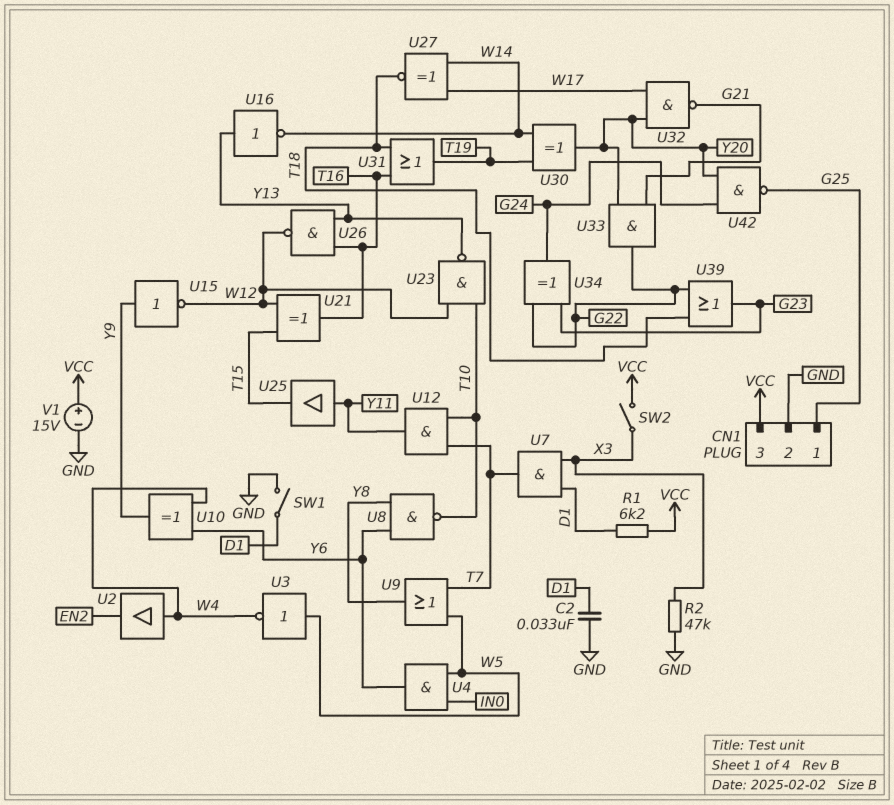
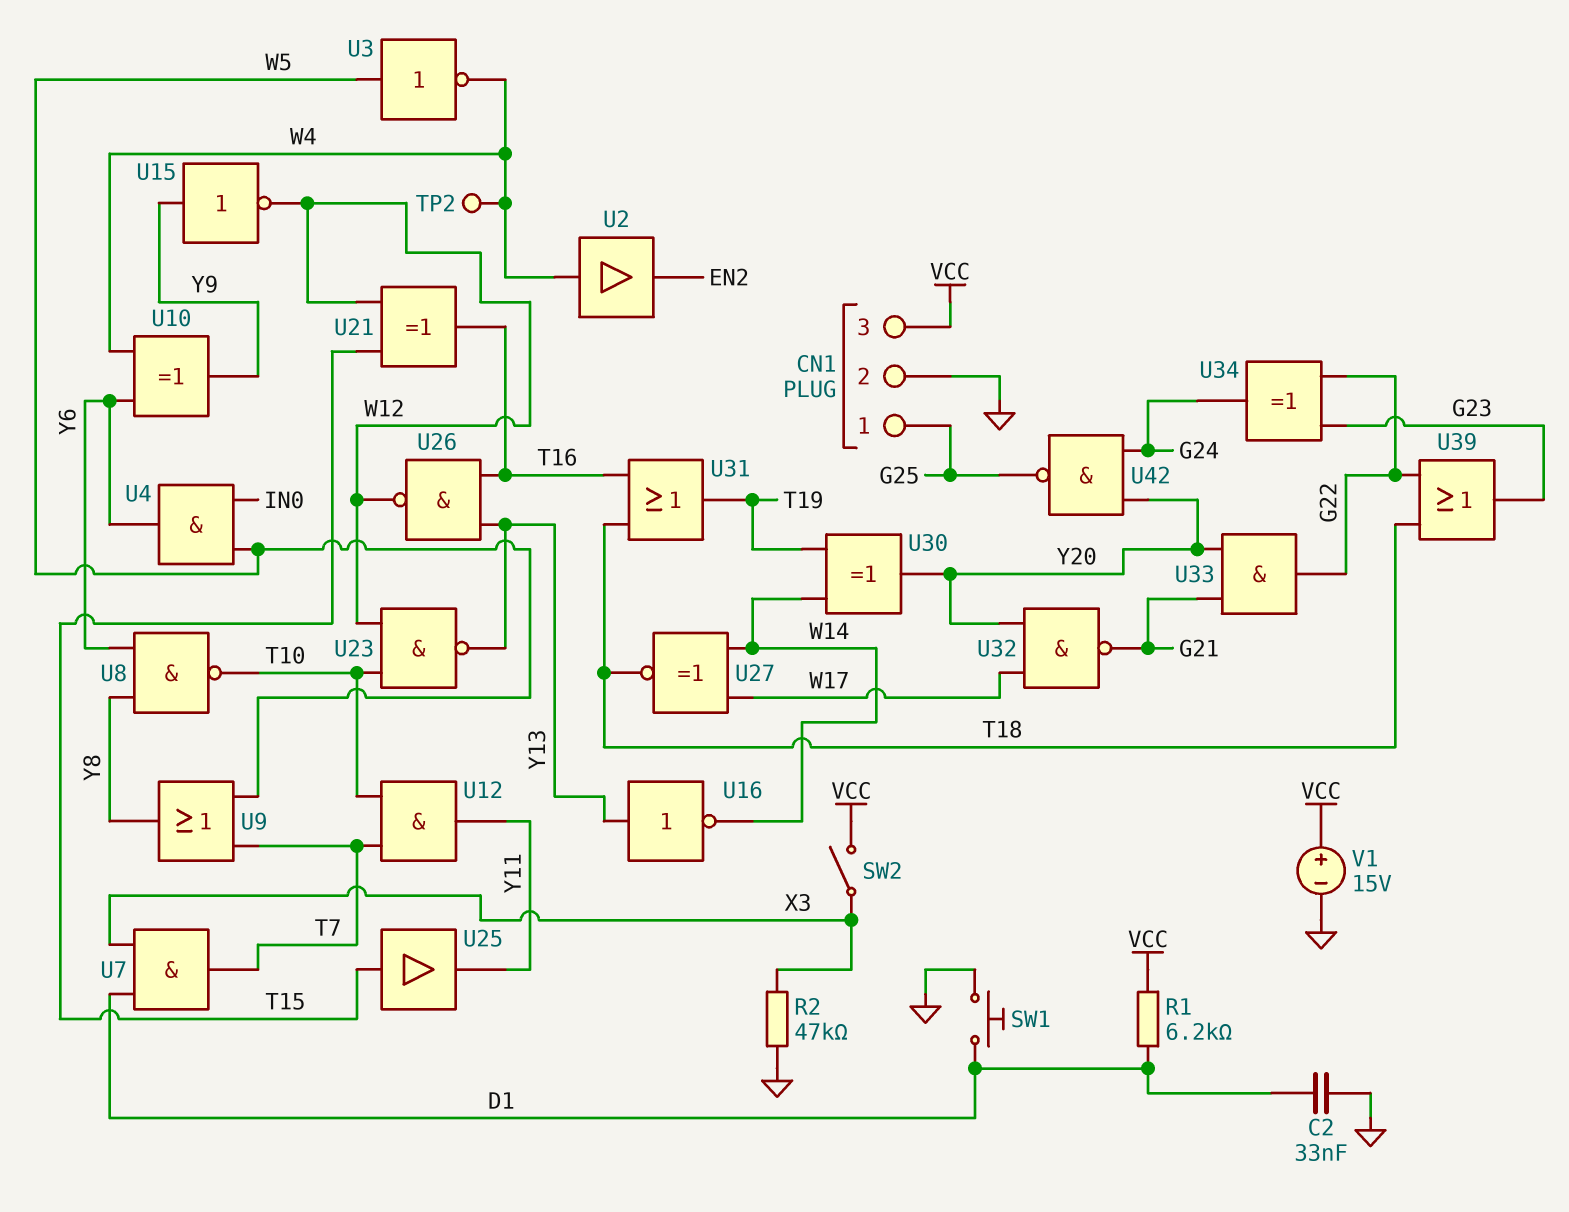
SW1: switch (D1, GND) -> button (D1, GND)
TP2: none -> test point (W4)
U25: buffer (in Y11, out T15) -> buffer (in T15, out Y11)

